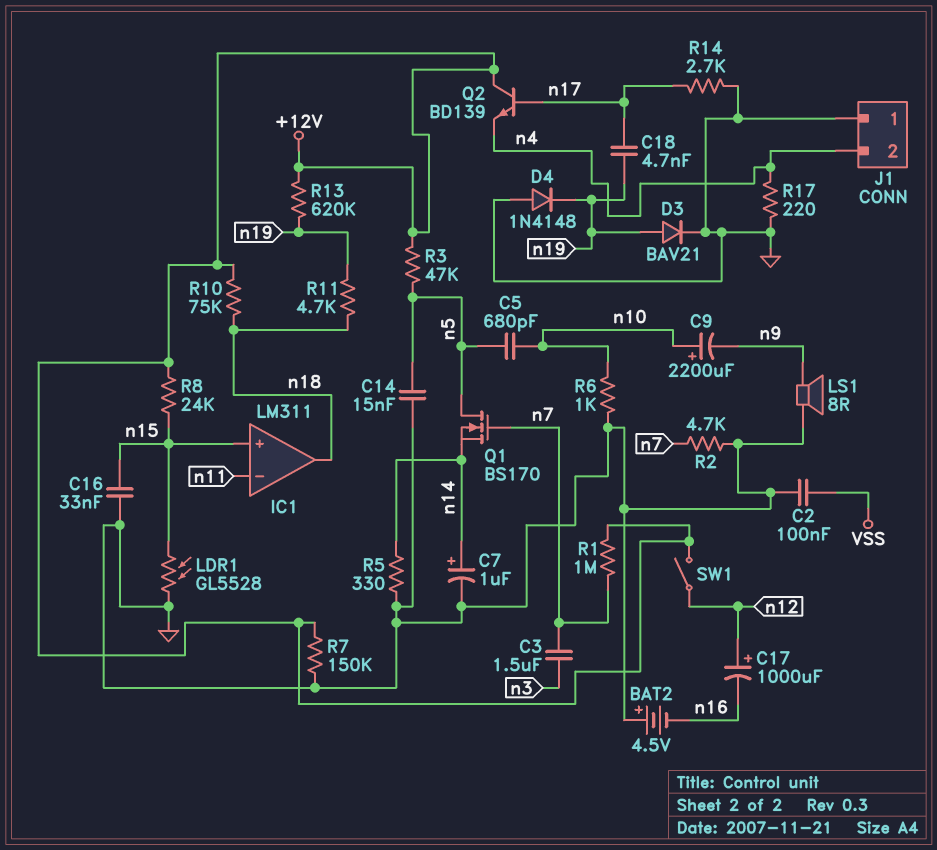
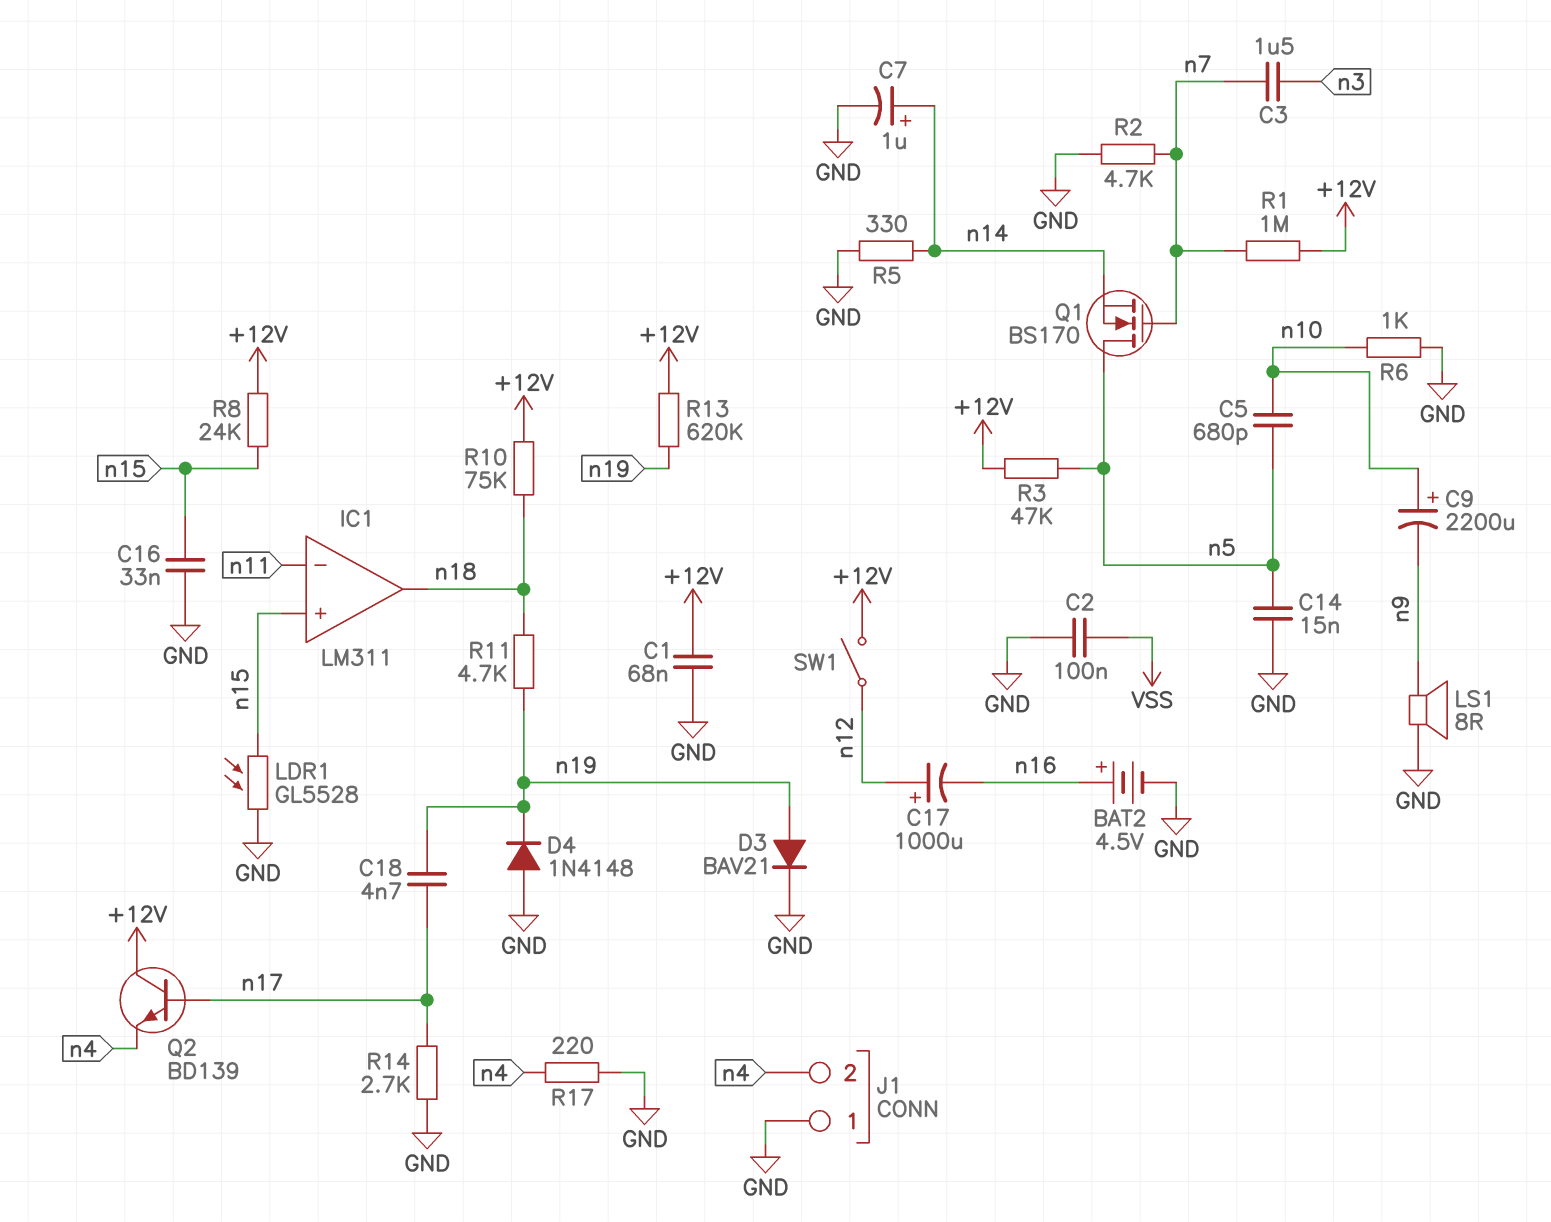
BAT2: 4.5V (plus GND, minus n16) -> 4.5V (plus n16, minus GND)
C1: none -> 68nF (+12V, GND)
R7: 150k (+12V, GND) -> none

